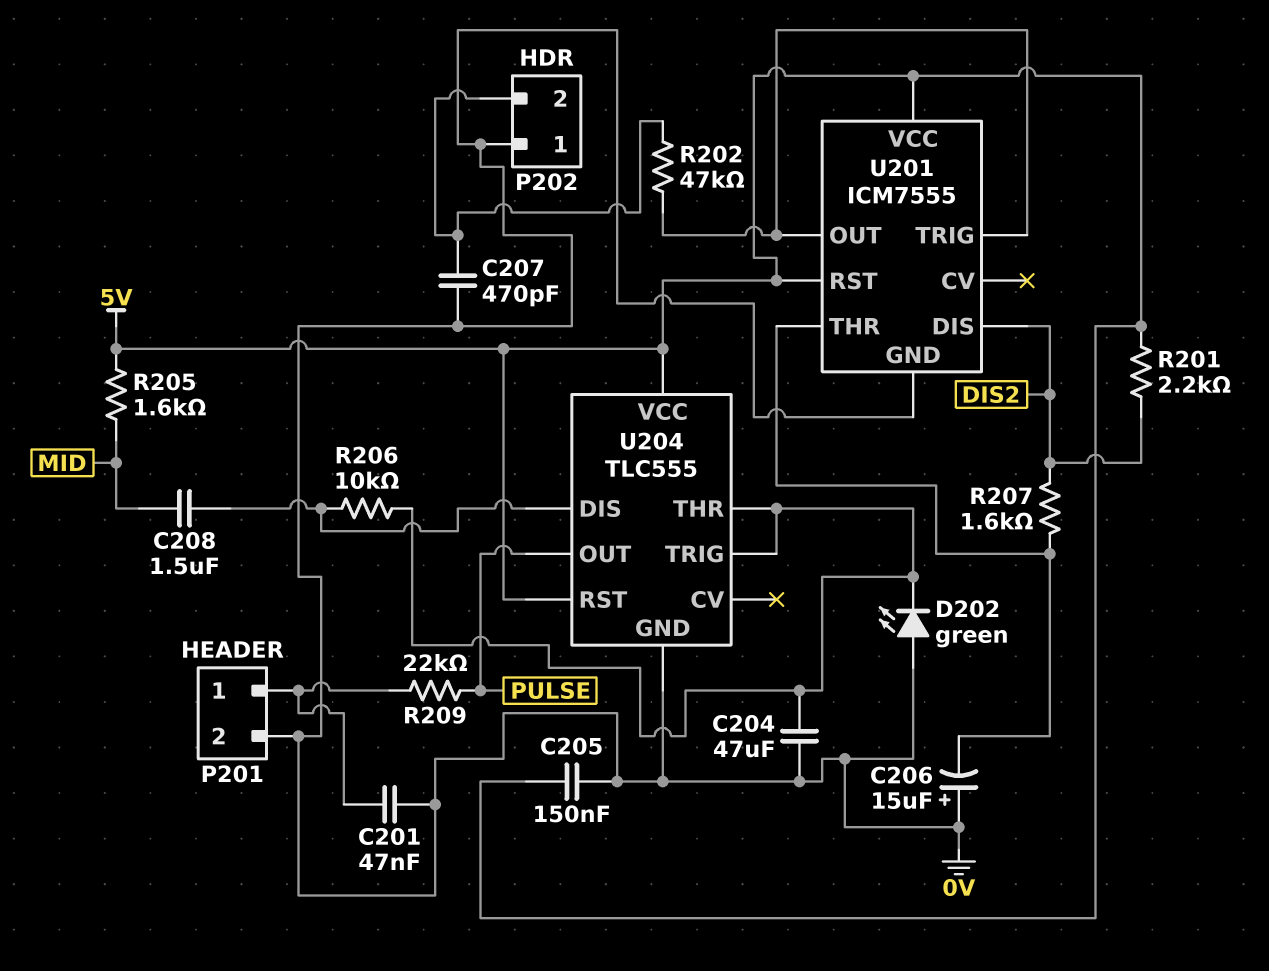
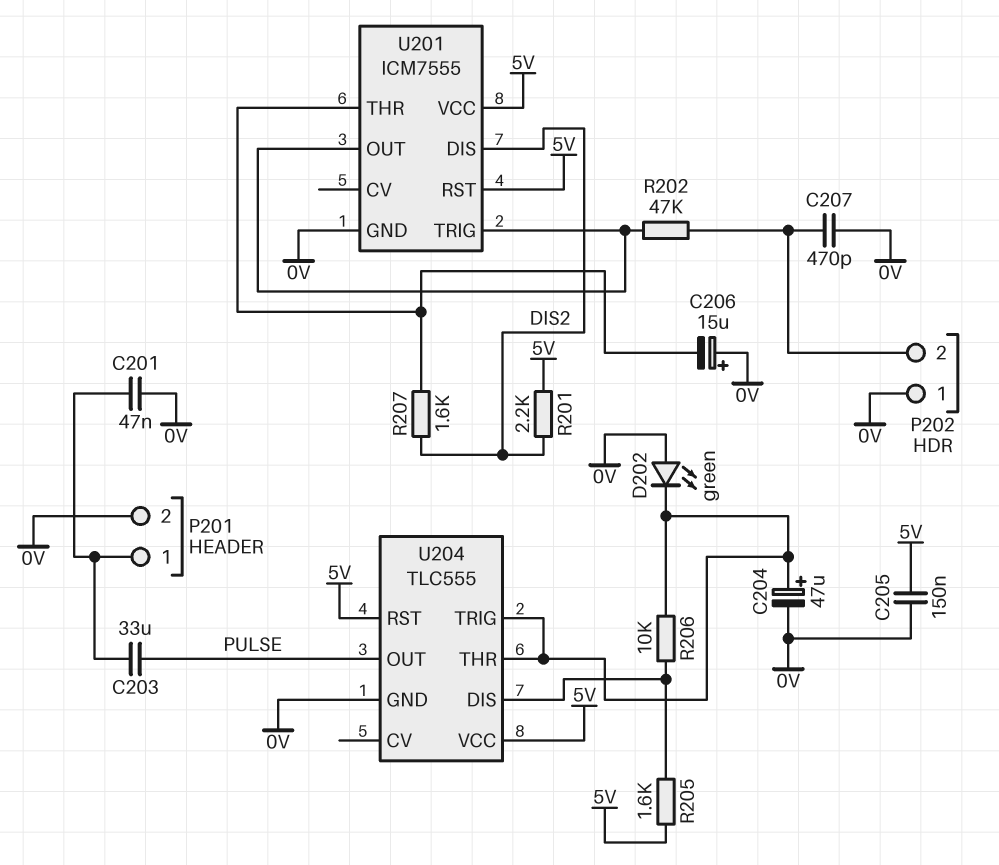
C203: none -> 33uF (P201/1, PULSE)
C204: 47uF (0V, U204/THR) -> 47uF (plus U204/THR, minus 0V)
C208: 1.5uF (MID, U204/DIS) -> none
R205: 1.6k (5V, MID) -> 1.6k (5V, U204/DIS)
R209: 22k (P201/1, PULSE) -> none

